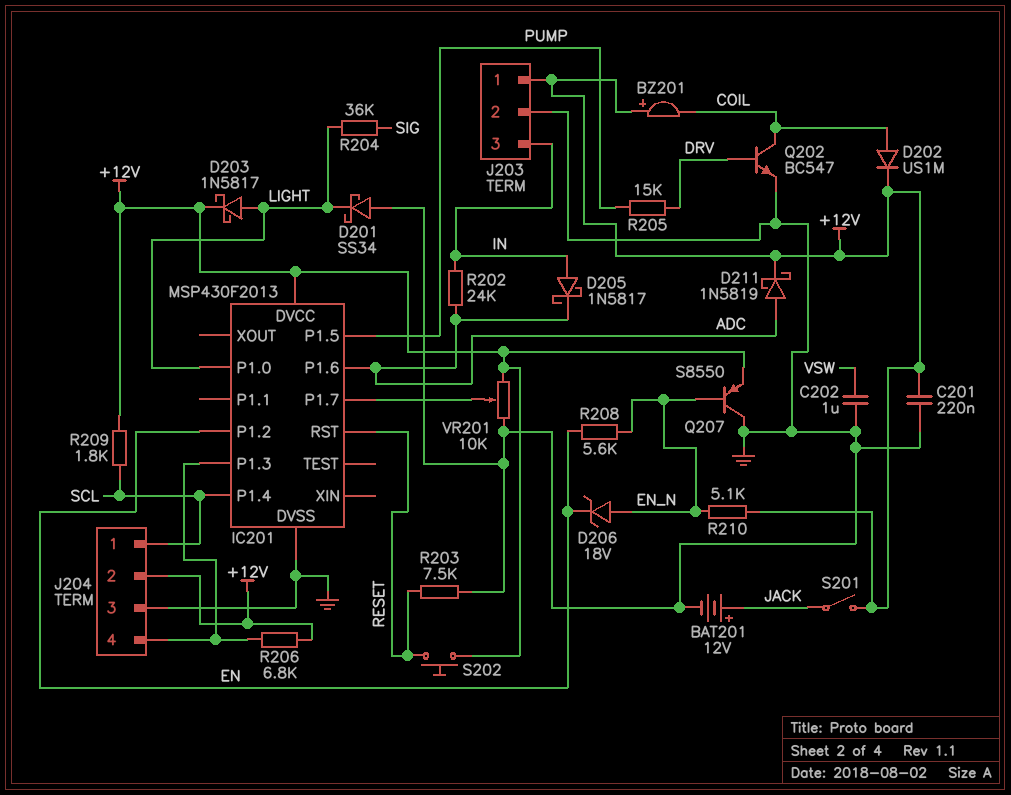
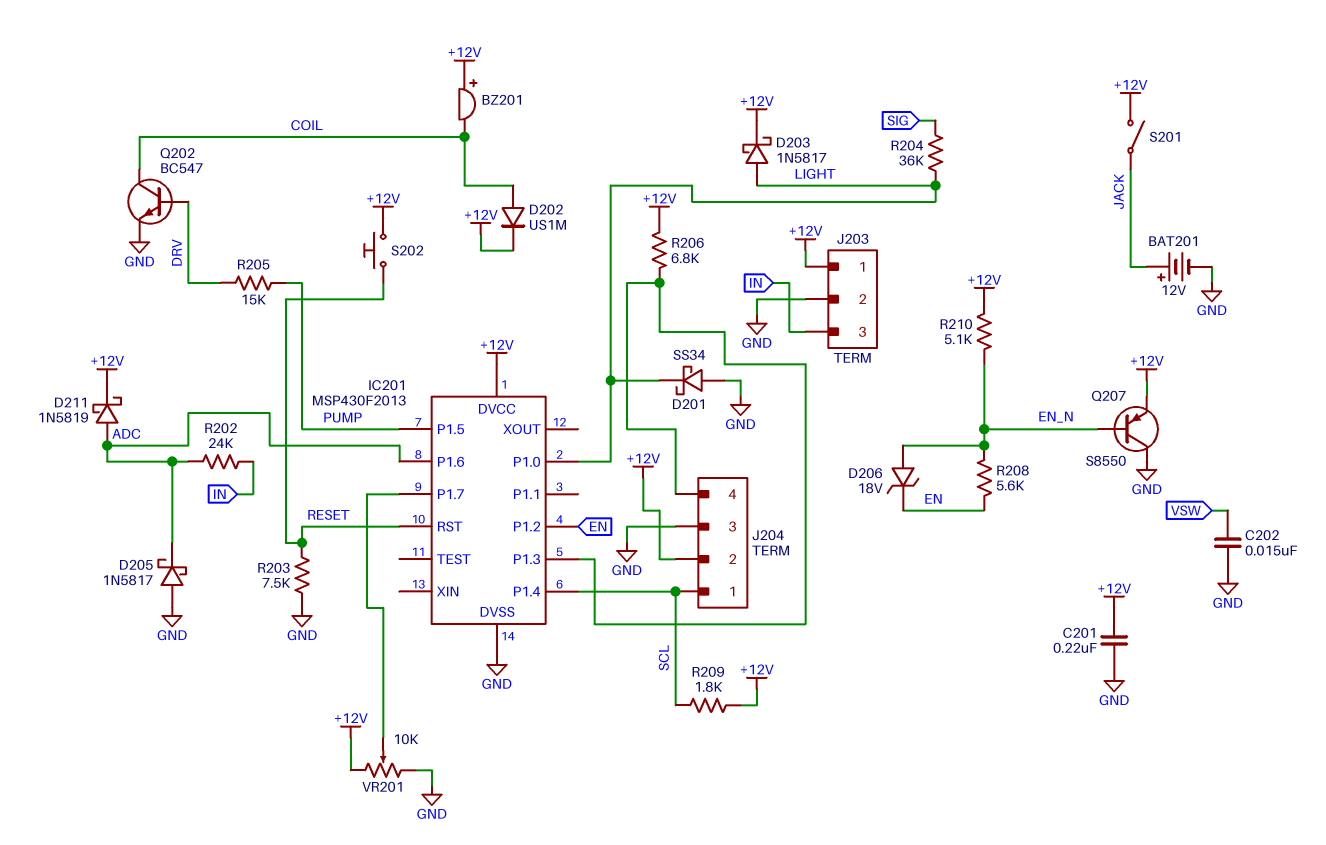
C202: 1uF (GND, VSW) -> 15nF (GND, VSW)
D205: schottky 1N5817 (A IN, K ADC) -> schottky 1N5817 (A GND, K ADC)

